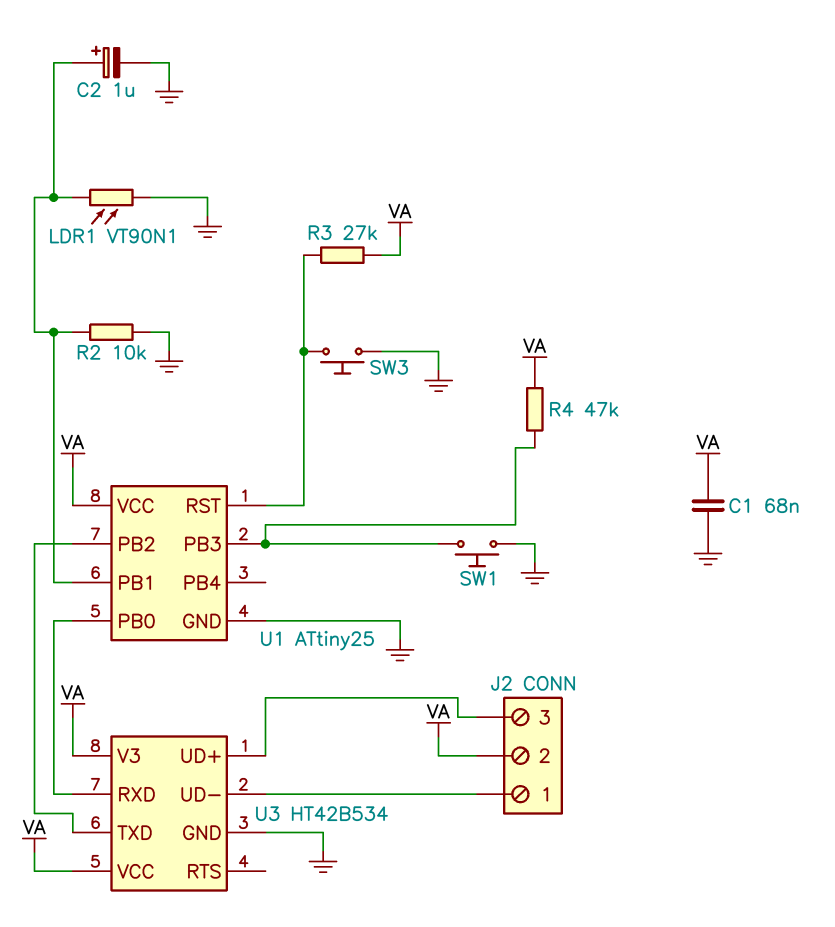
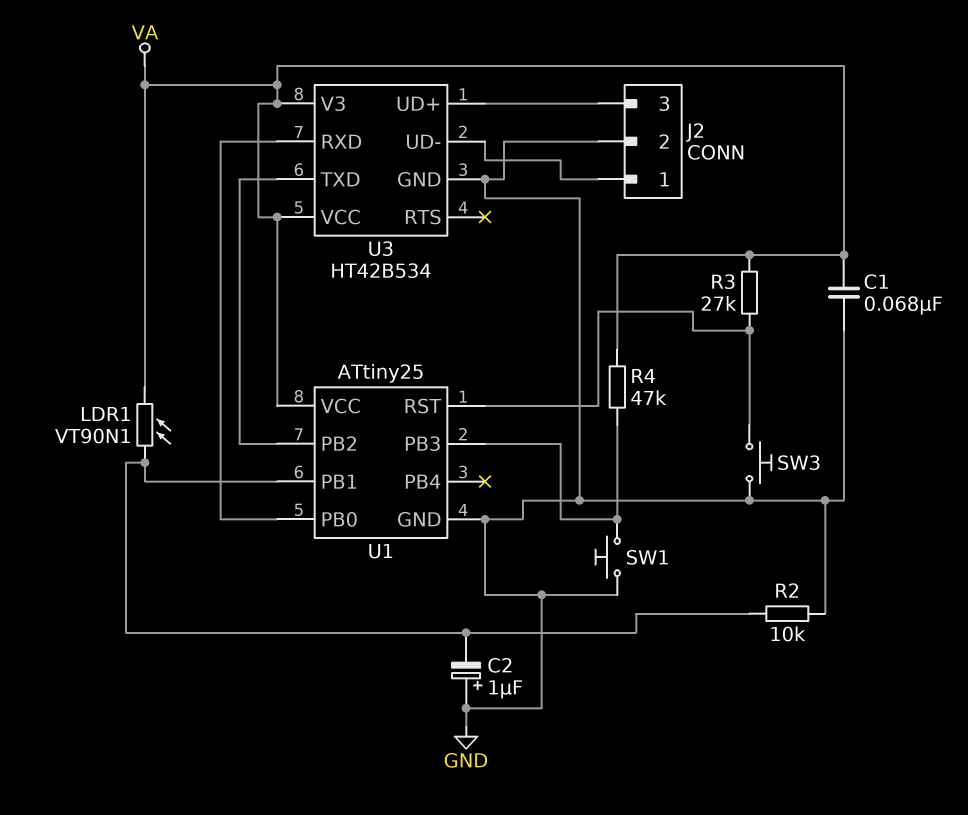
C2: 1uF (plus U1/PB1, minus GND) -> 1uF (plus GND, minus U1/PB1)
J2 pin 2: VA -> GND
LDR1: VT90N1 (GND, U1/PB1) -> VT90N1 (U1/PB1, VA)

